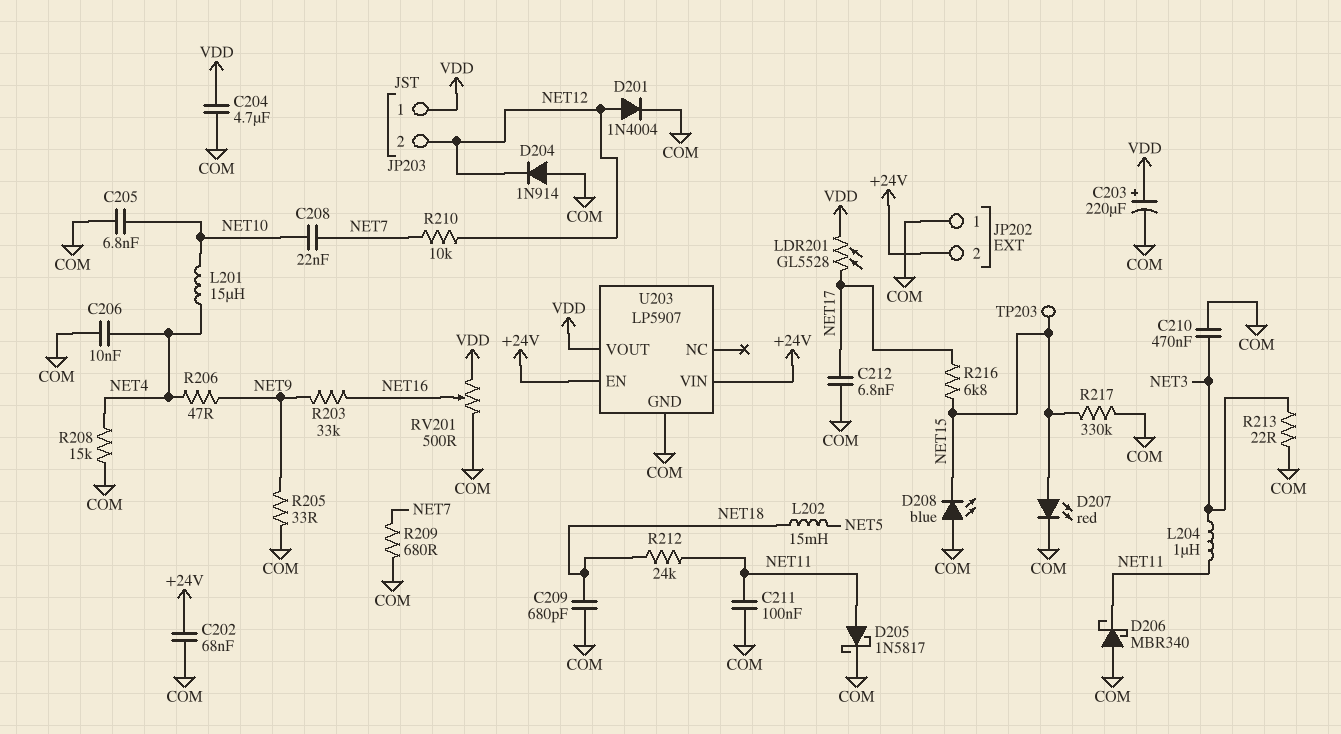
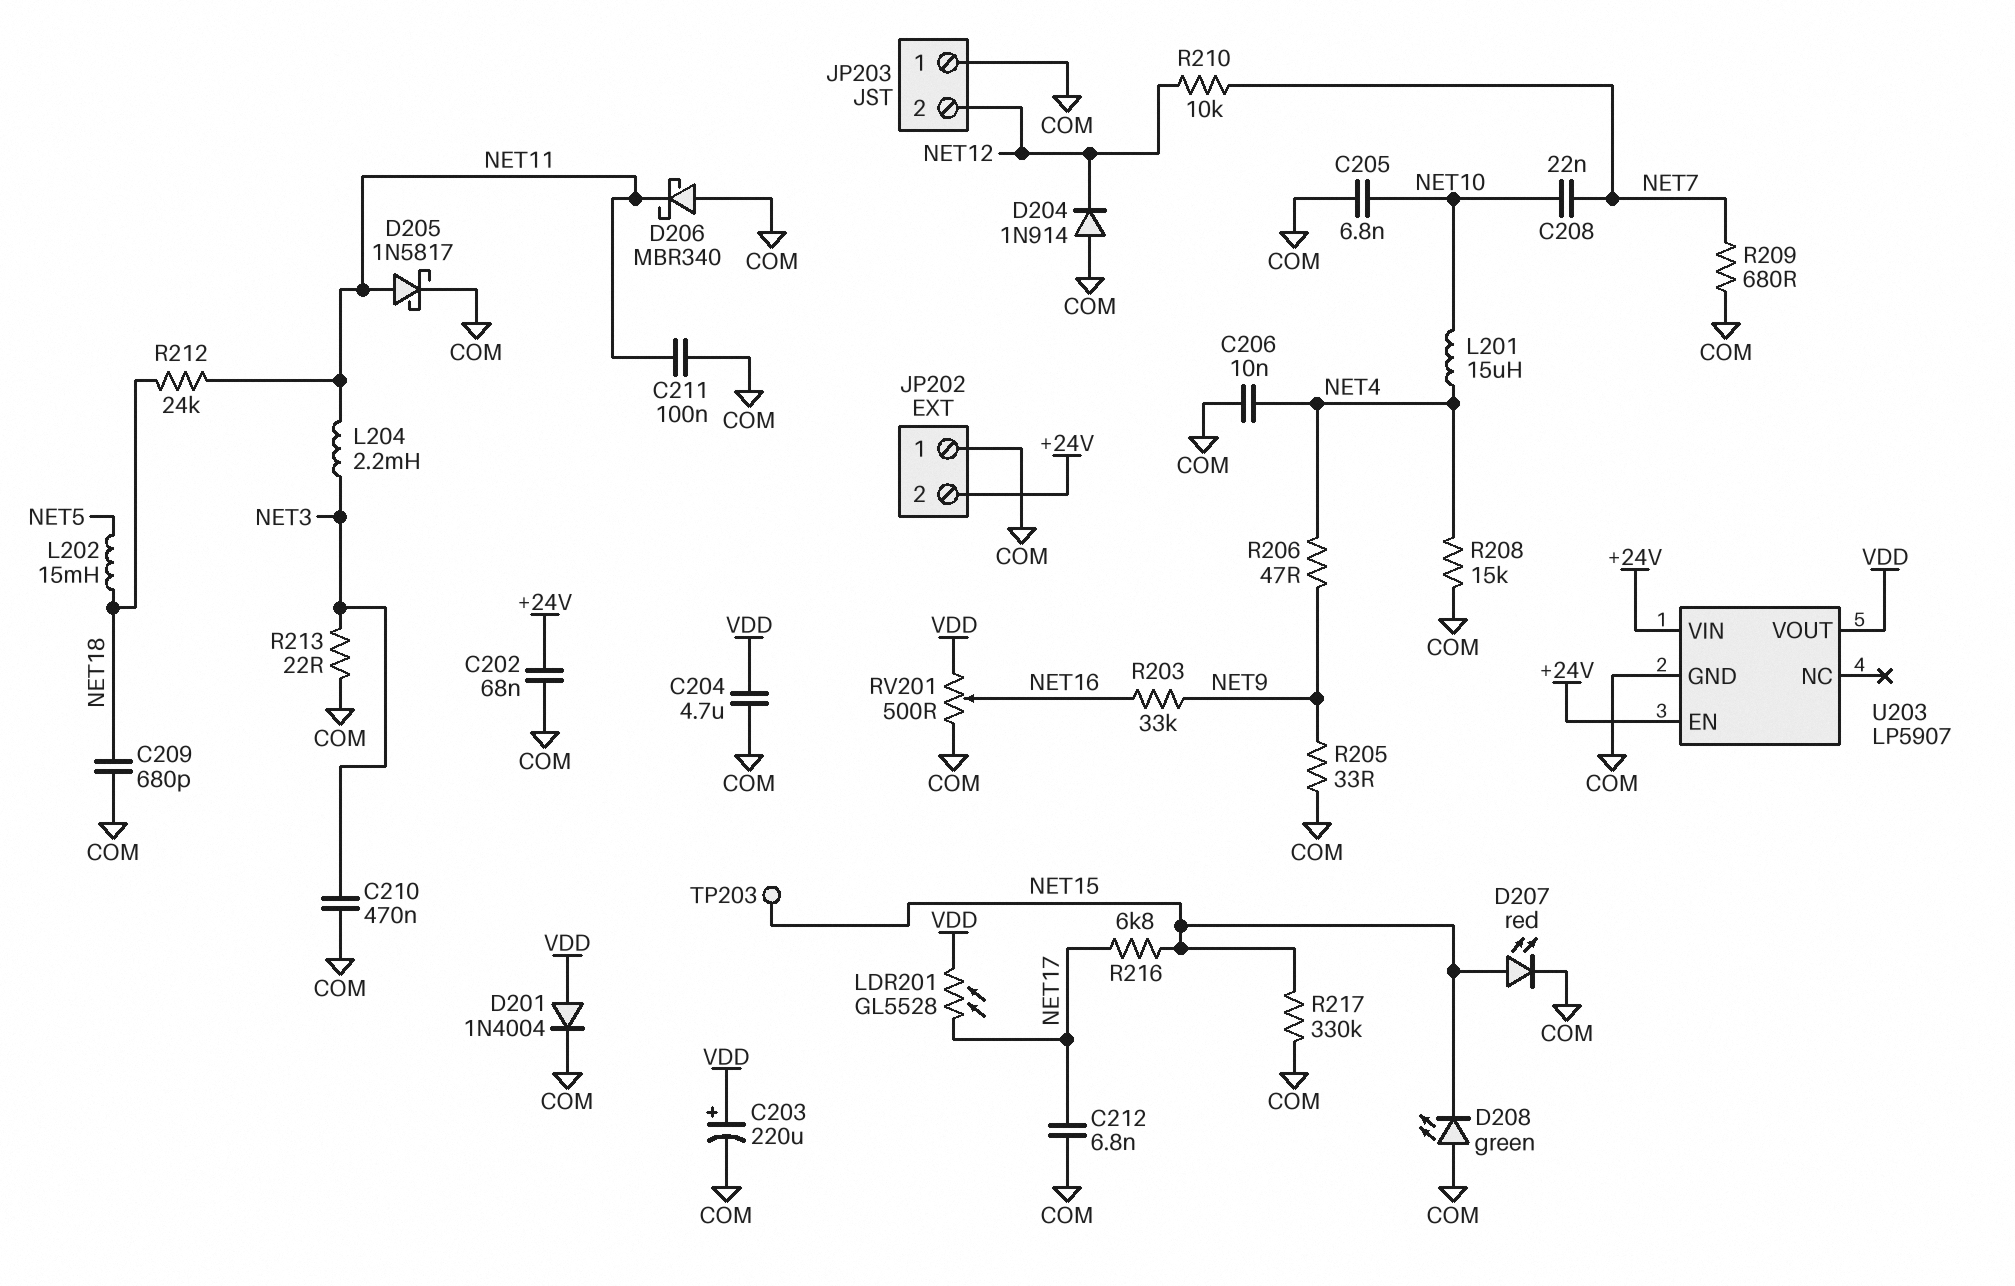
D201: diode 1N4004 (A NET12, K COM) -> diode 1N4004 (A VDD, K COM)
D208: LED blue (A COM, K NET15) -> LED green (A COM, K NET15)
JP203 pin 1: VDD -> COM
L204: 1uH (NET3, NET11) -> 2.2mH (NET3, NET11)

